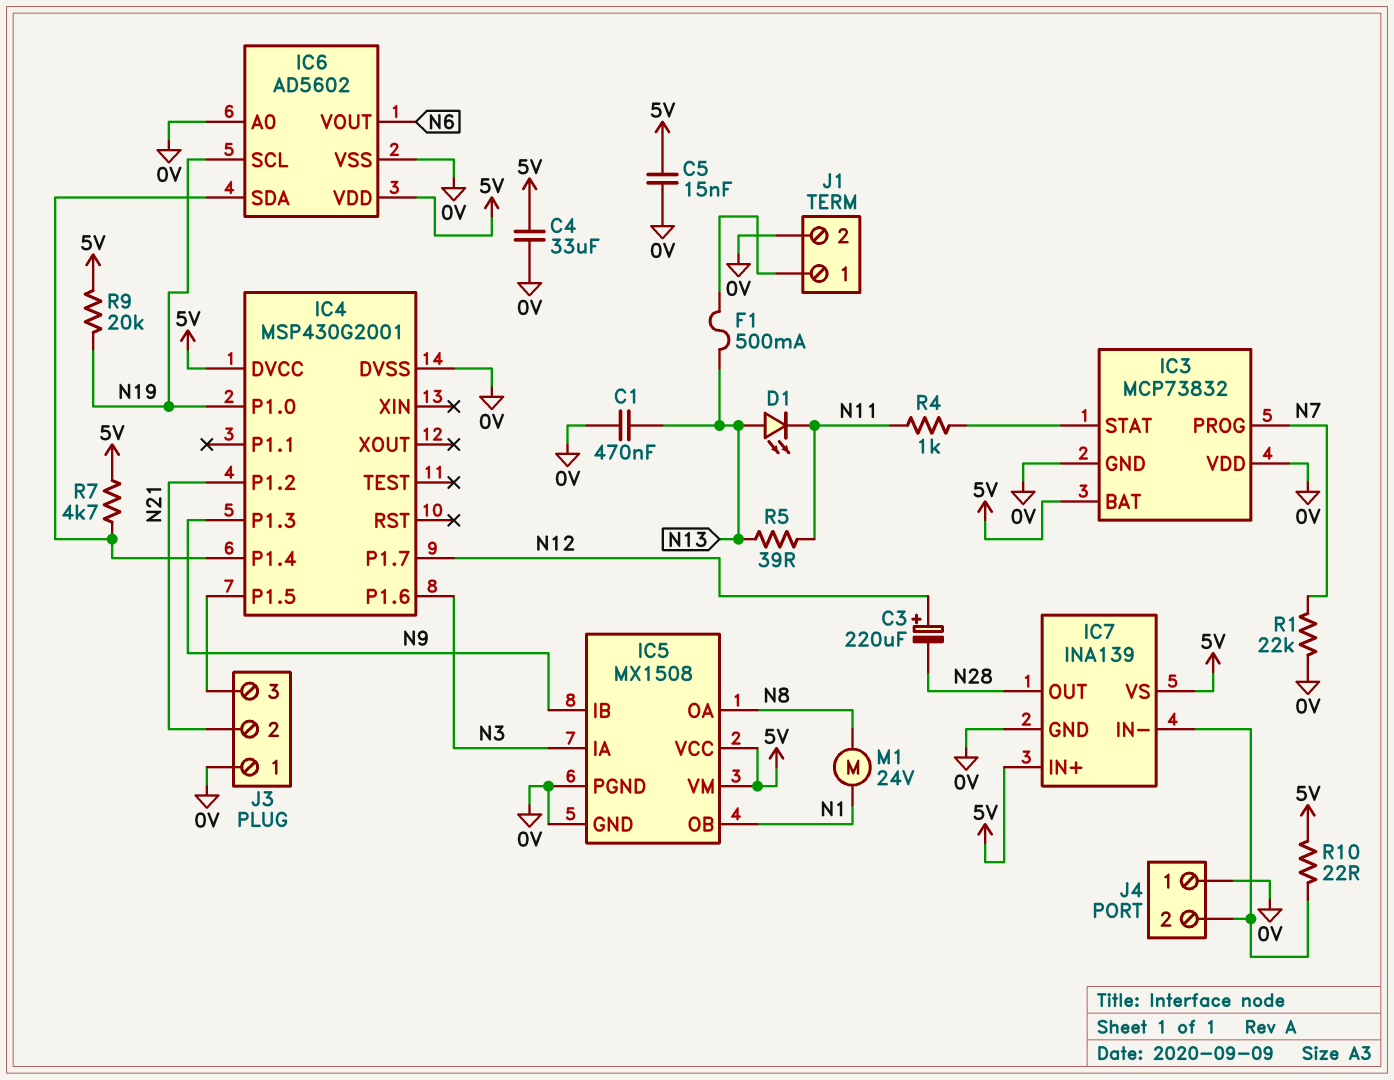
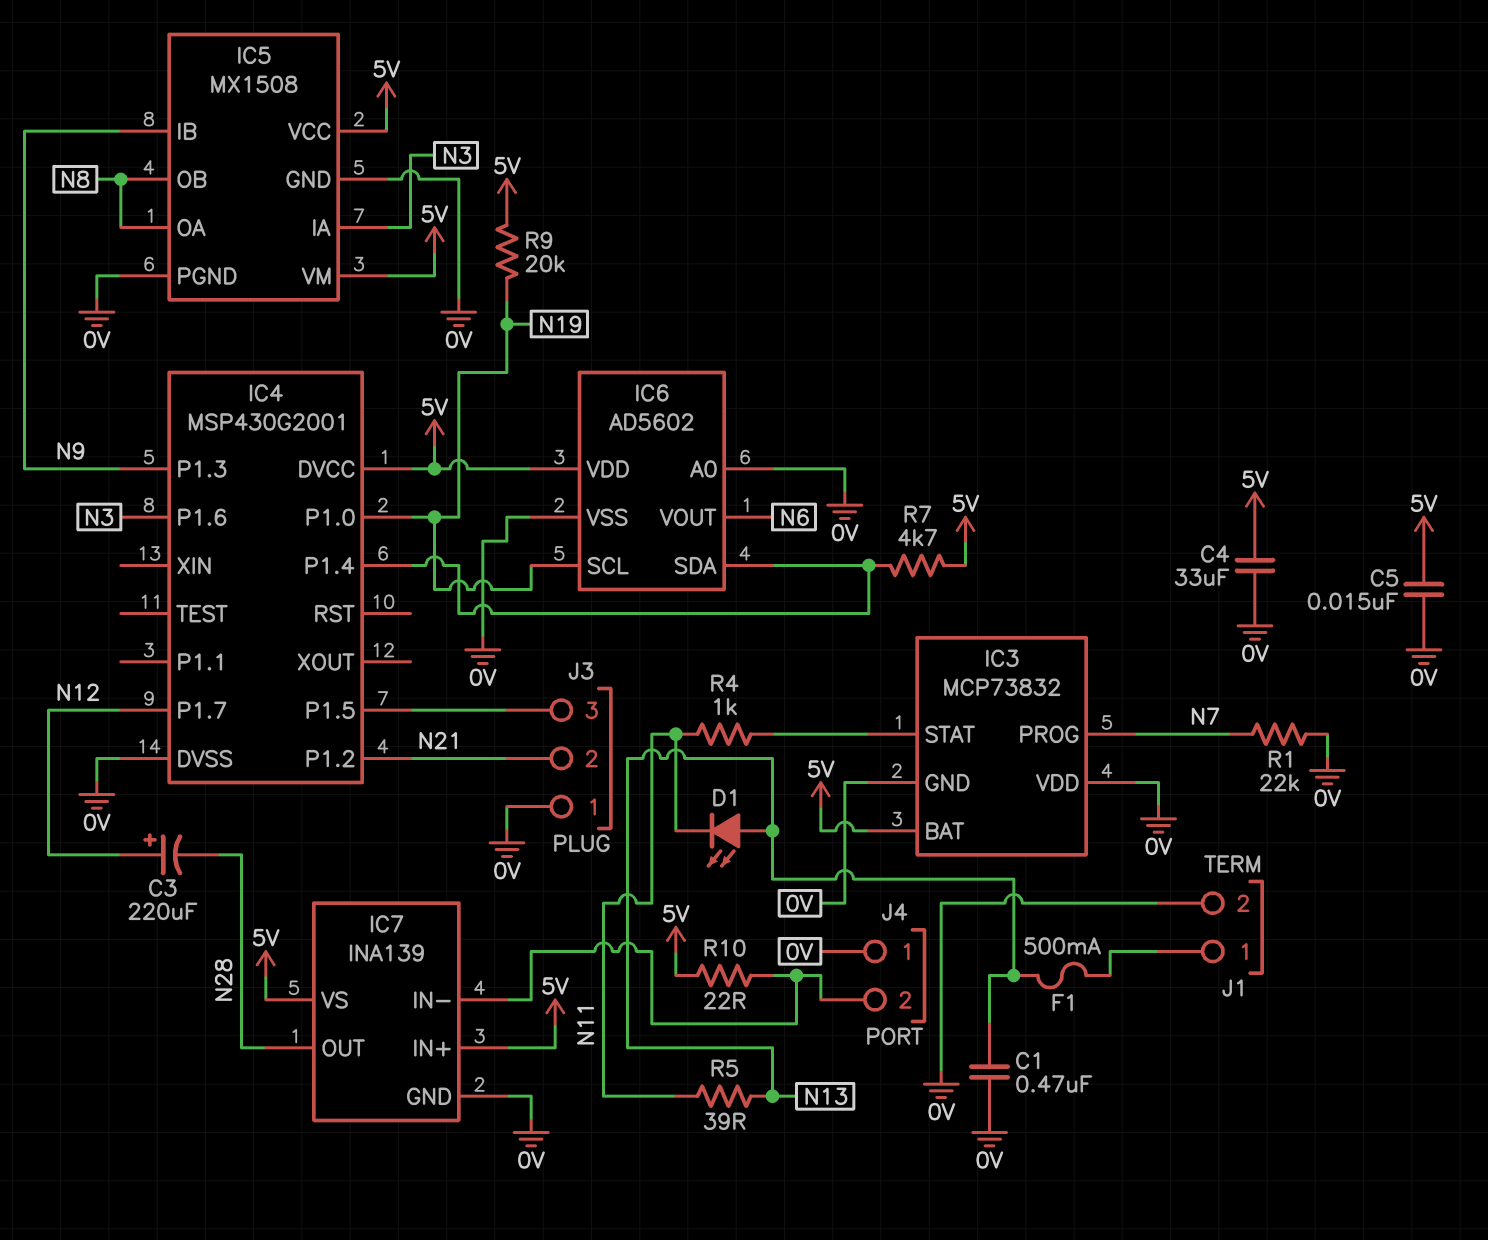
IC5 pin OB: N1 -> N8
M1: motor 24V (N1, N8) -> none

